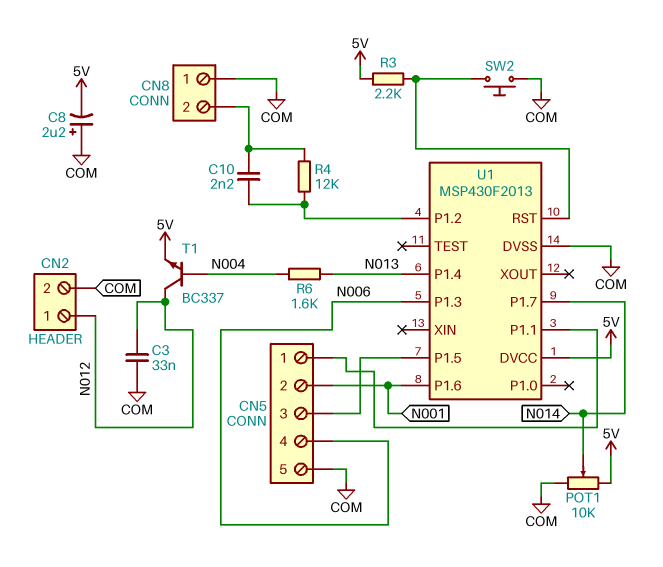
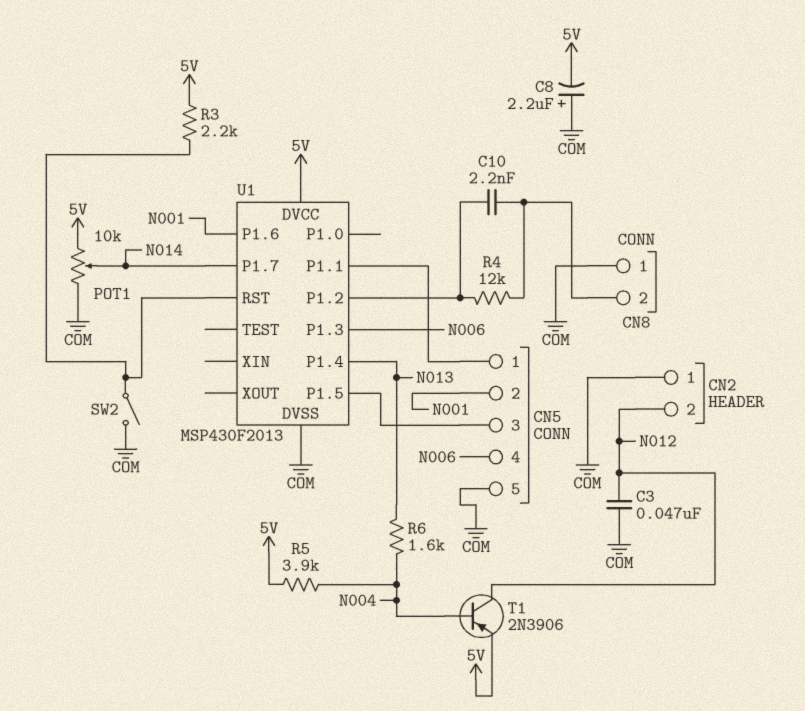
C3: 33nF (COM, N012) -> 47nF (COM, N012)
CN2 pin 1: N012 -> COM
CN2 pin 2: COM -> N012
R5: none -> 3.9k (5V, N004)
SW2: button (COM, U1/RST) -> switch (COM, U1/RST)
T1: NPN BC337 (B N004, C N012, E 5V) -> PNP 2N3906 (B N004, C N012, E 5V)

